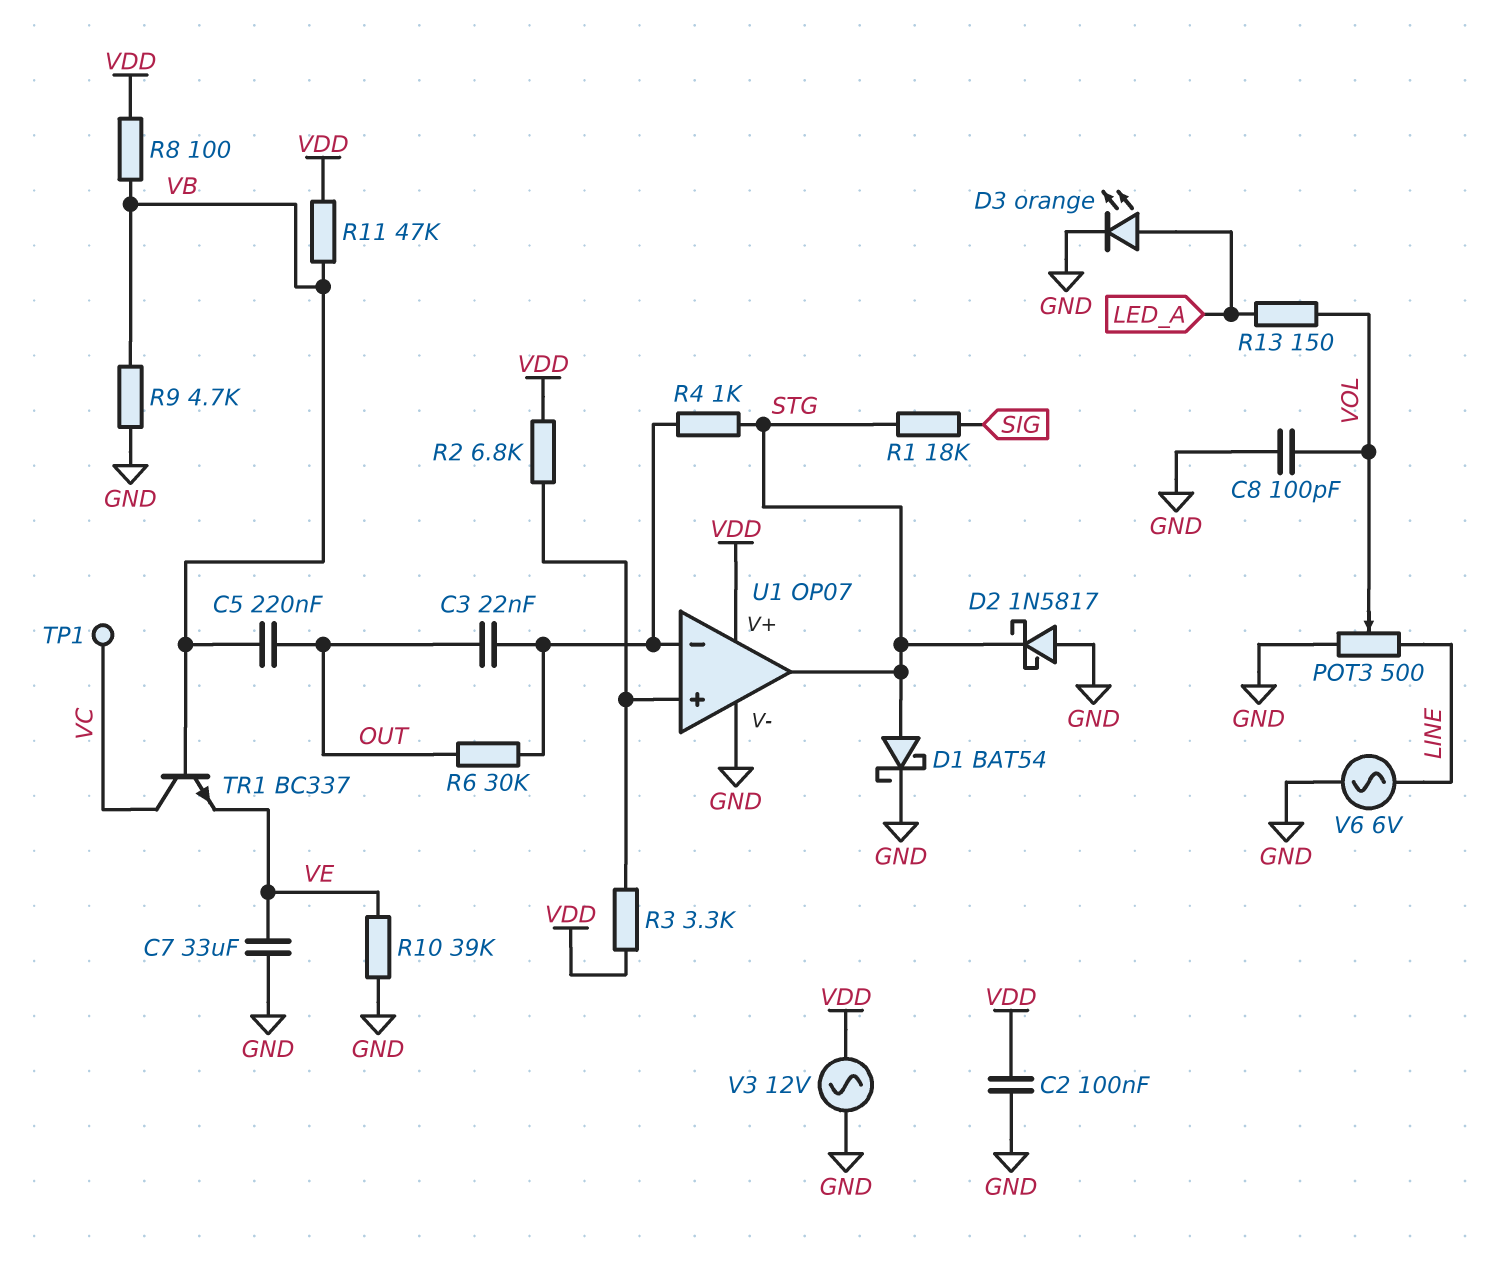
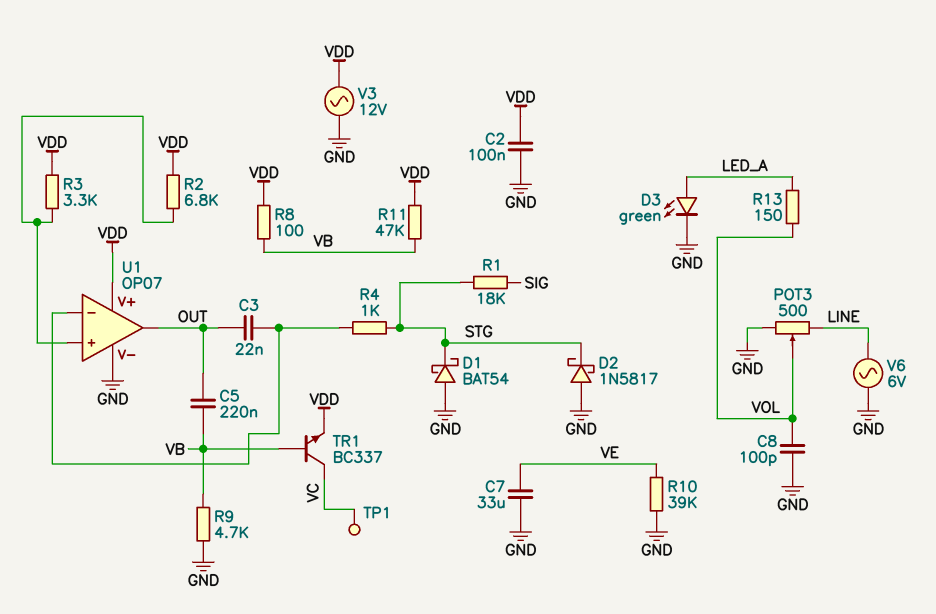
D1: schottky BAT54 (A STG, K GND) -> schottky BAT54 (A GND, K STG)
D3: LED orange (A LED_A, K GND) -> LED green (A LED_A, K GND)
R6: 30k (OUT, U1/in-) -> none
TR1: NPN BC337 (B VB, C VC, E VE) -> NPN BC337 (B VB, C VC, E VDD)
U1 pin out: STG -> OUT

